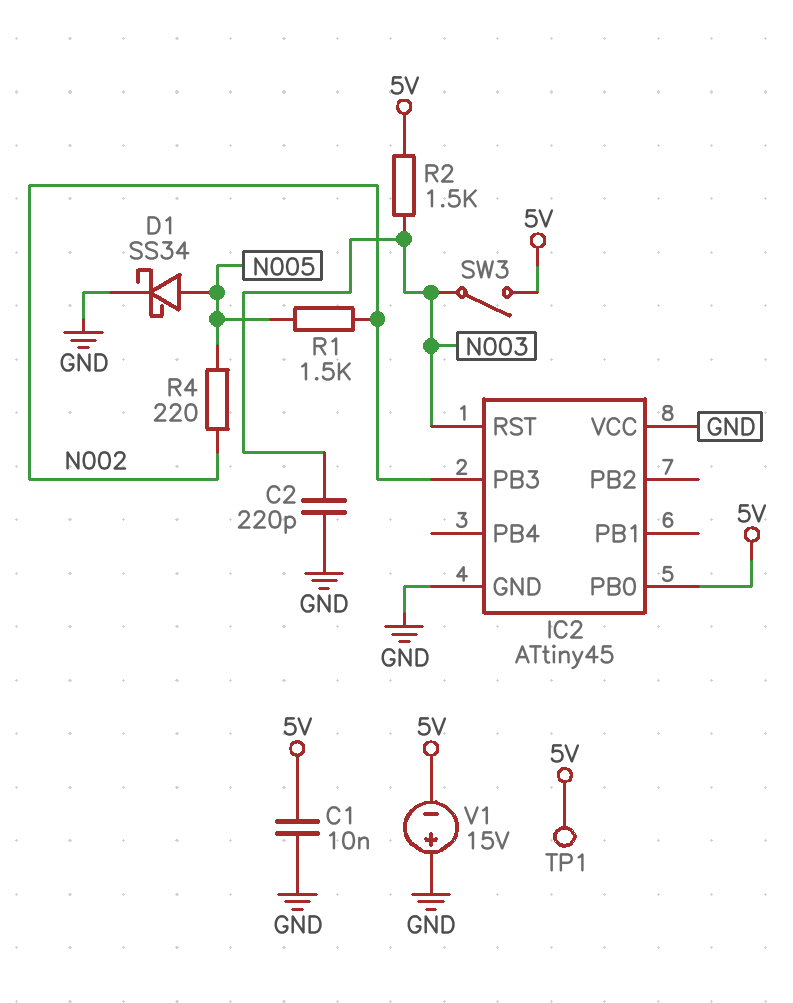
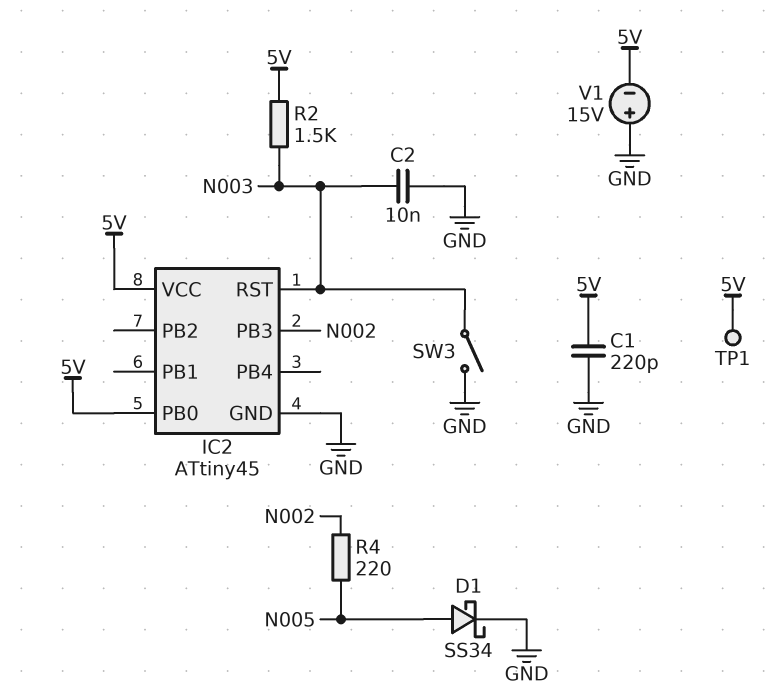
C1: 10nF (5V, GND) -> 220pF (5V, GND)
C2: 220pF (GND, N003) -> 10nF (GND, N003)
IC2 pin VCC: GND -> 5V
R1: 1.5k (N002, N005) -> none
SW3: switch (5V, N003) -> switch (GND, N003)

